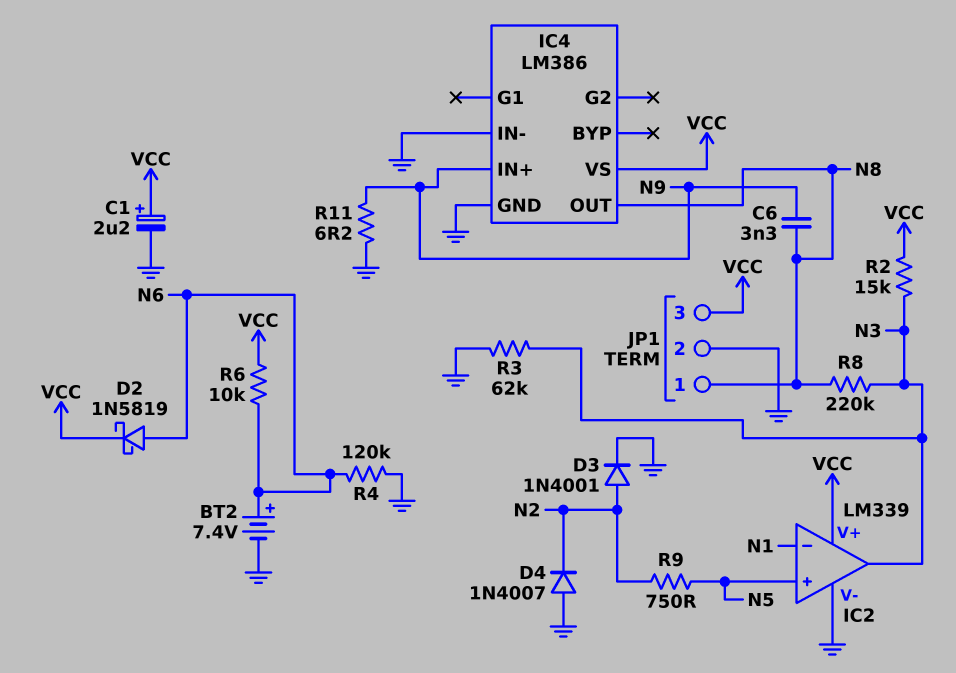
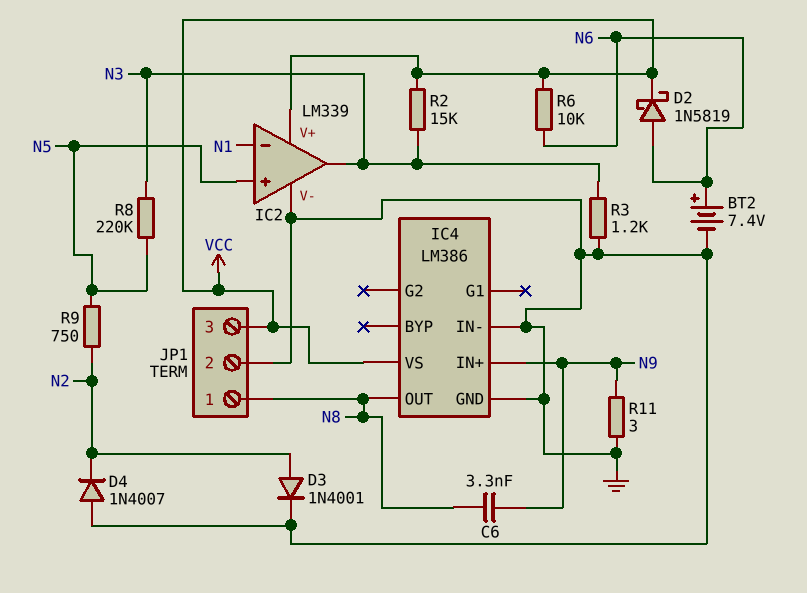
C1: 2.2uF (plus VCC, minus GND) -> none
R3: 62k (GND, N3) -> 1.2k (GND, N3)
R4: 120k (GND, N6) -> none
R8: 220k (N3, N8) -> 220k (N3, N5)
R11: 6.2 (GND, N9) -> 3 (GND, N9)

